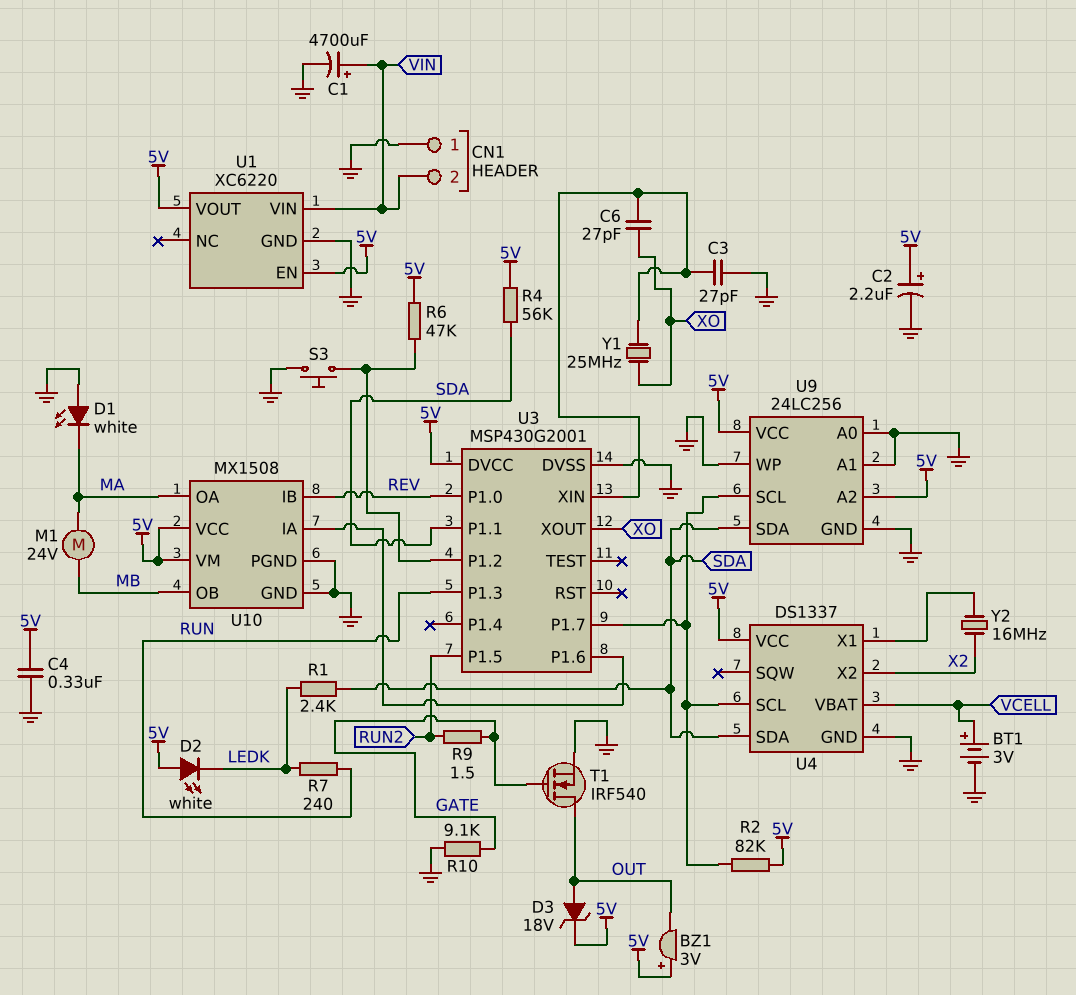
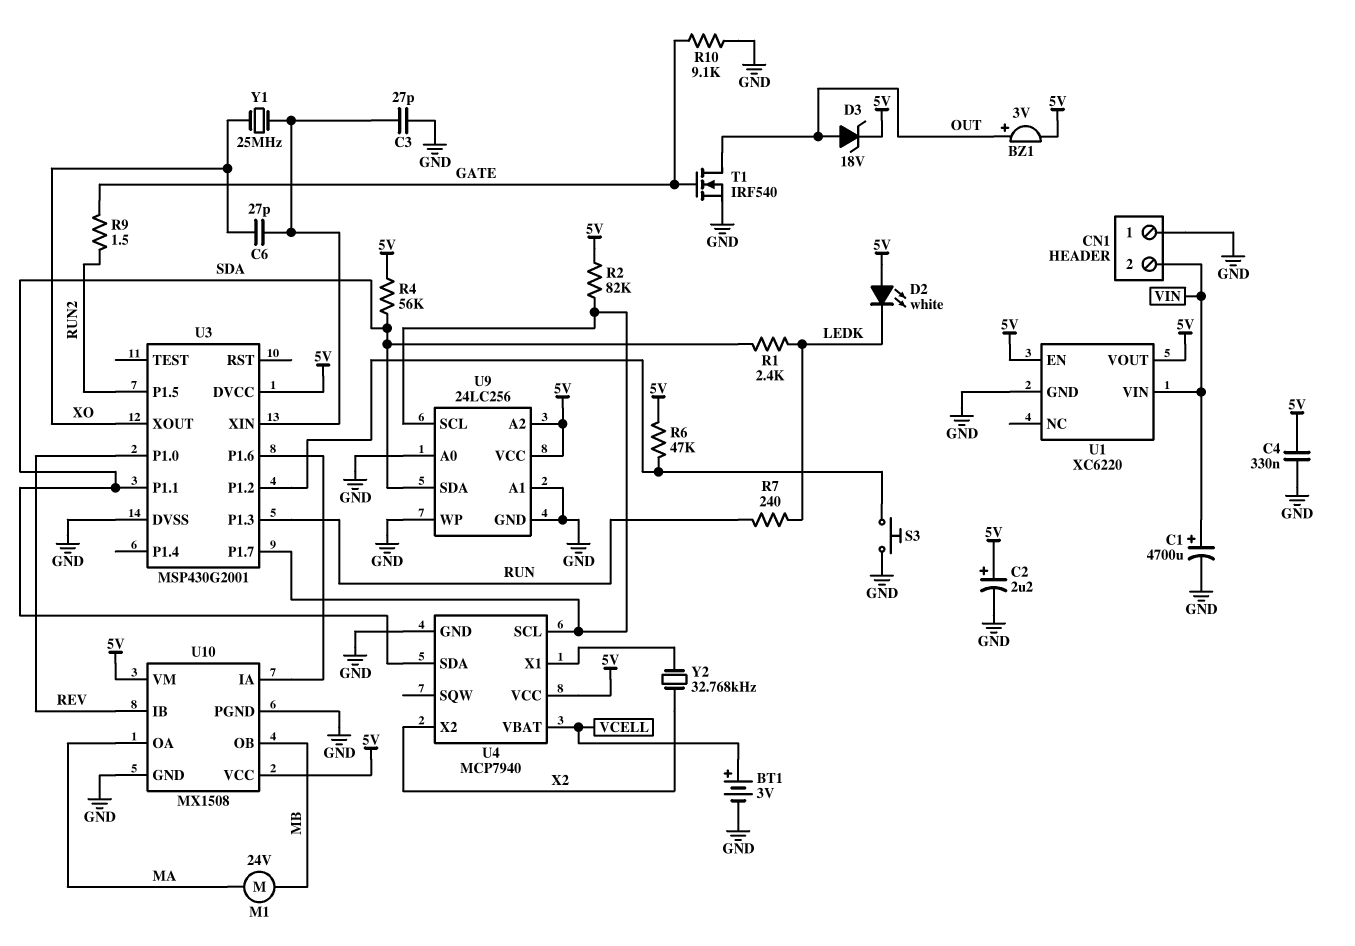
BZ1: buzzer 3V (plus 5V, minus OUT) -> buzzer 3V (plus OUT, minus 5V)
D1: LED white (A GND, K MA) -> none
U4: DS1337 -> MCP7940
Y2: 16MHz (U4/X1, X2) -> 32.768kHz (U4/X1, X2)

